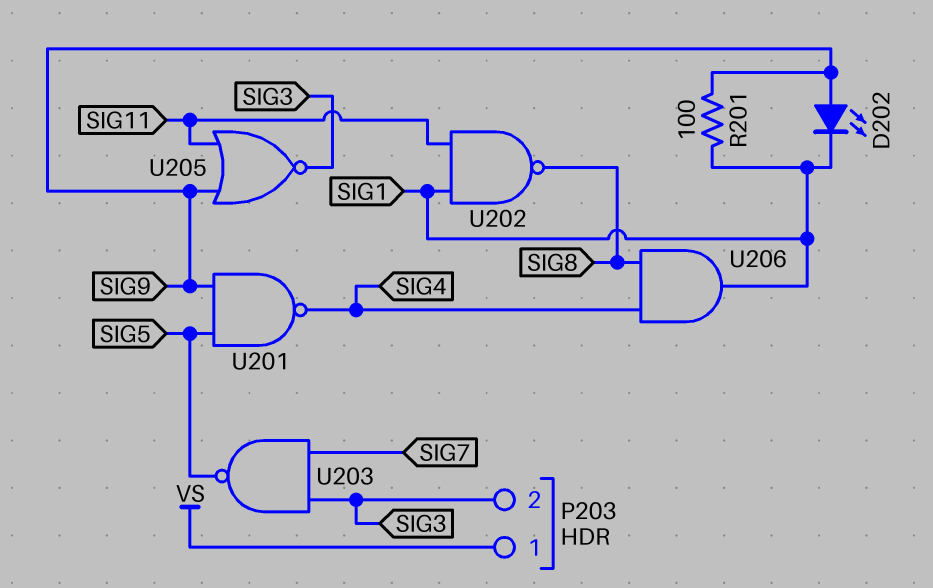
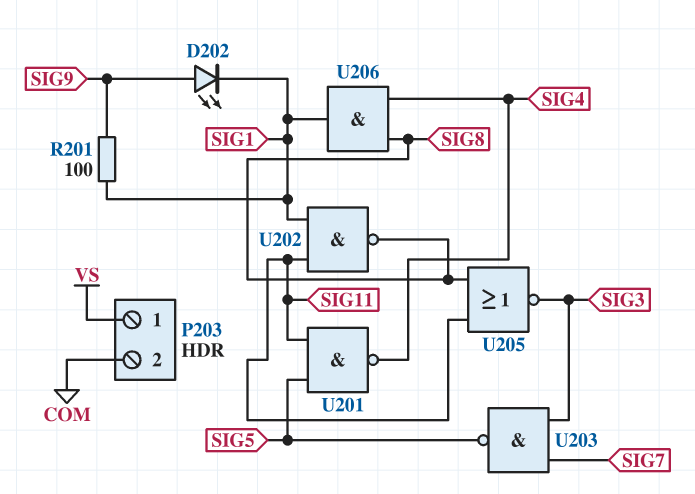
P203 pin 2: SIG3 -> COM
U201: NAND (in SIG5, in SIG9, out SIG4) -> NAND (in SIG5, in SIG11, out SIG4)
U205: NOR (in SIG9, in SIG11, out SIG3) -> NOR (in SIG8, in SIG11, out SIG3)

